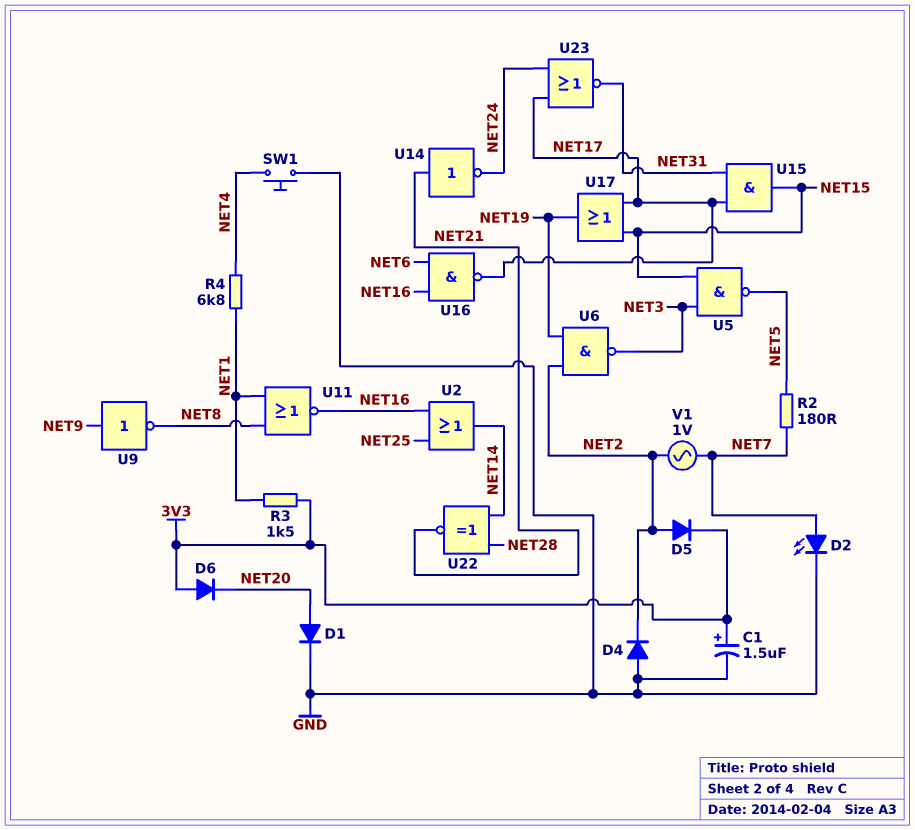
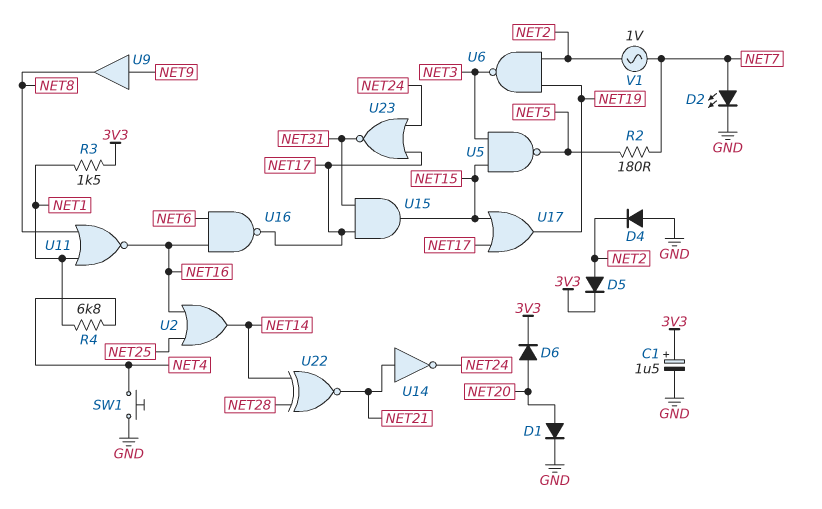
D6: diode (A 3V3, K NET20) -> diode (A NET20, K 3V3)
U9: NOT (in NET9, out NET8) -> buffer (in NET9, out NET8)

